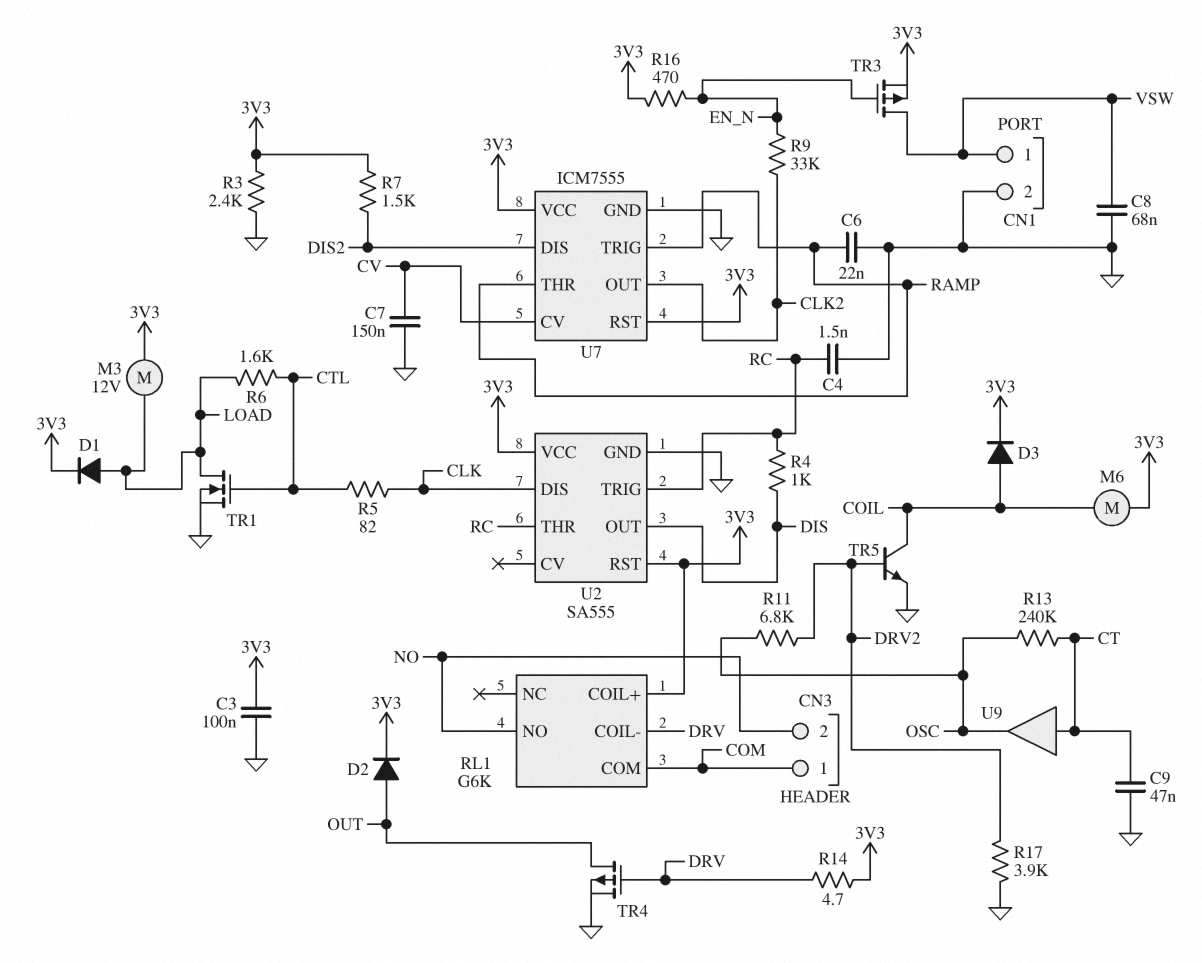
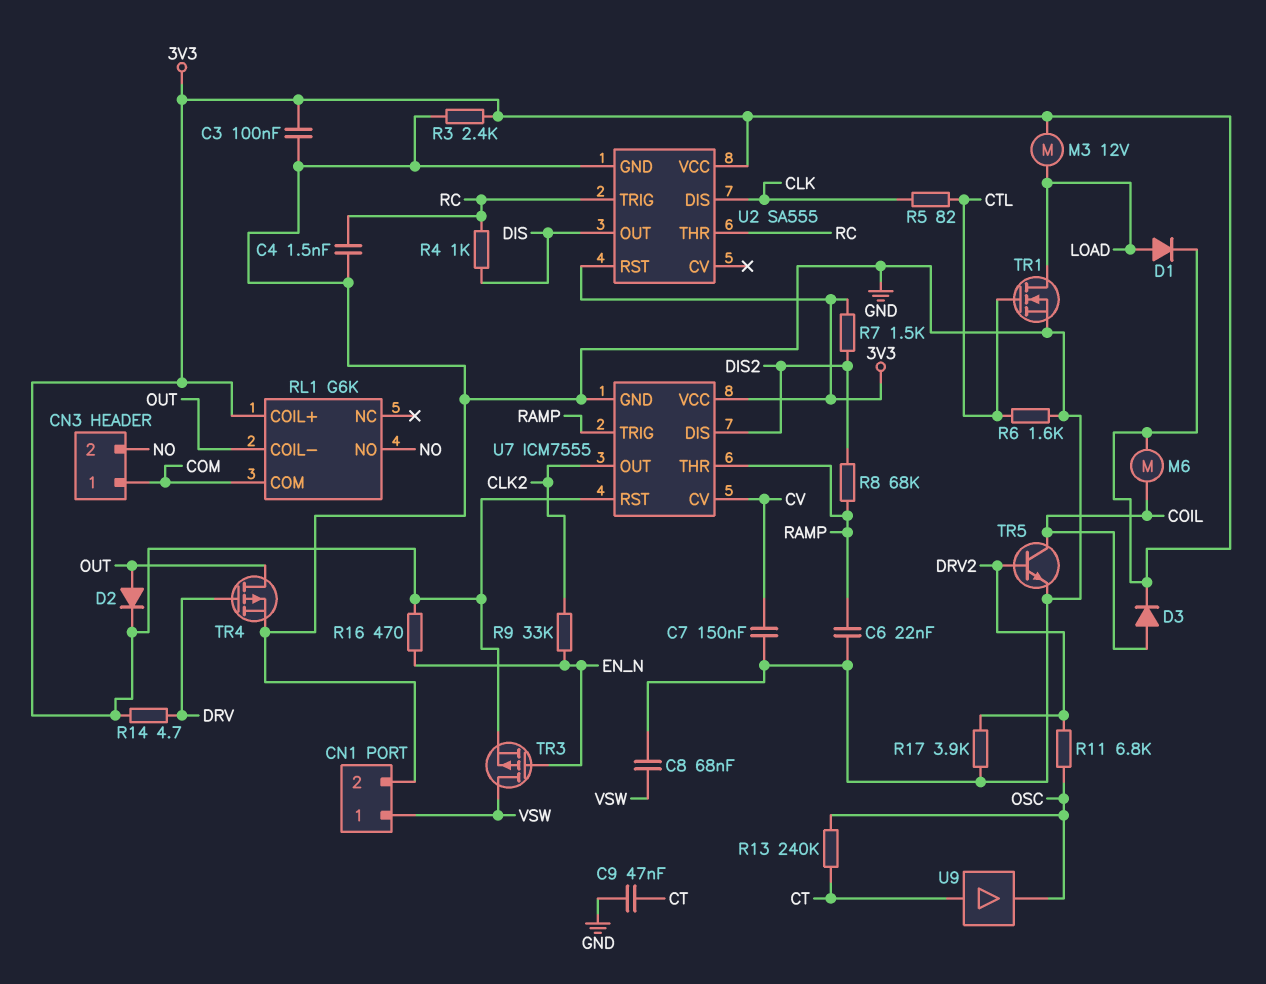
R6: 1.6k (CTL, LOAD) -> 1.6k (CTL, GND)
R8: none -> 68k (DIS2, RAMP)
RL1 pin COIL-: DRV -> OUT

